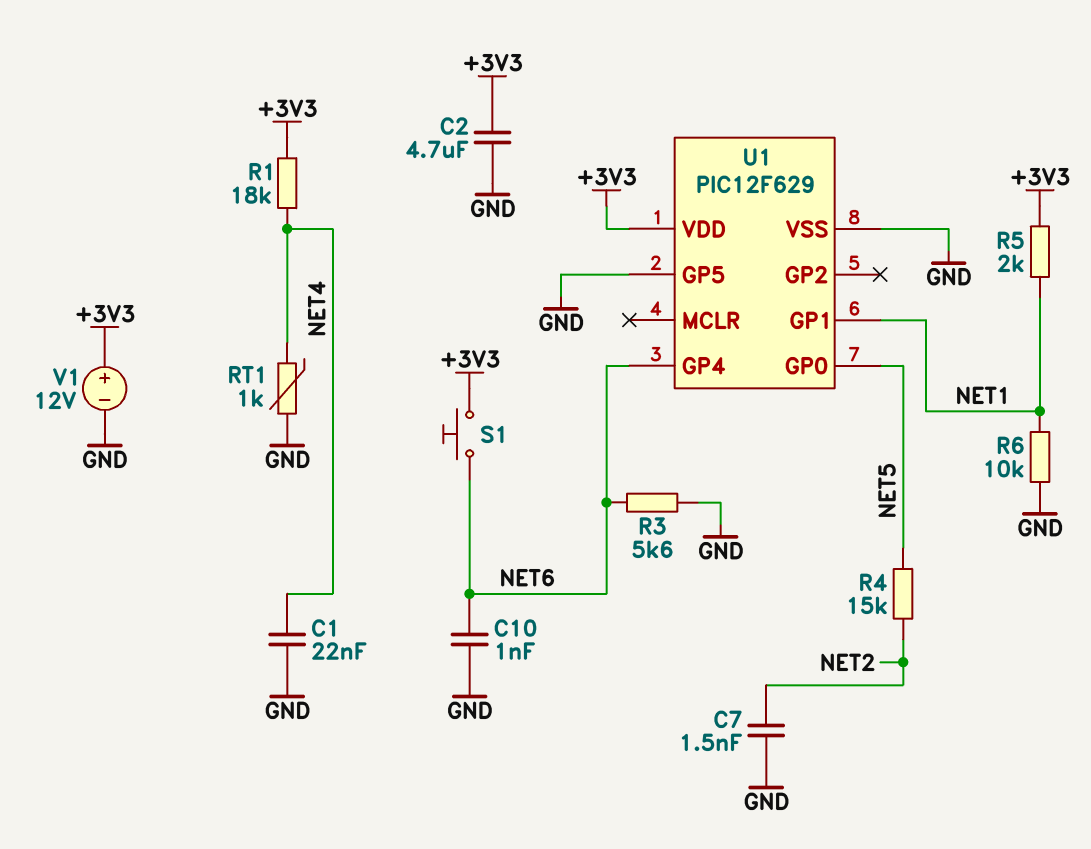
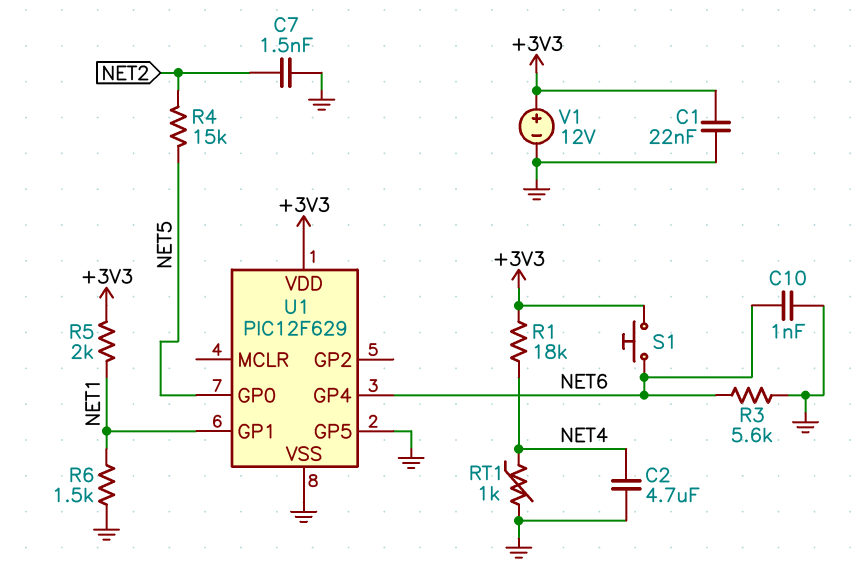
C1: 22nF (GND, NET4) -> 22nF (+3V3, GND)
C2: 4.7uF (+3V3, GND) -> 4.7uF (GND, NET4)
R6: 10k (GND, NET1) -> 1.5k (GND, NET1)

